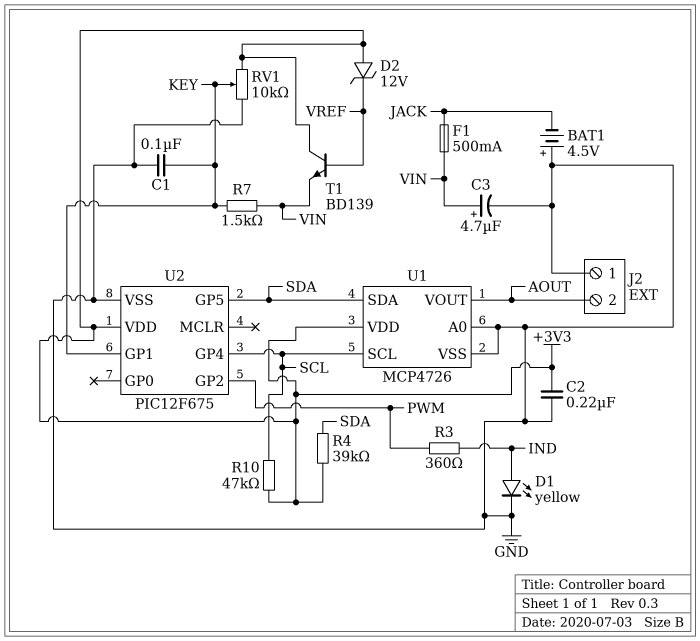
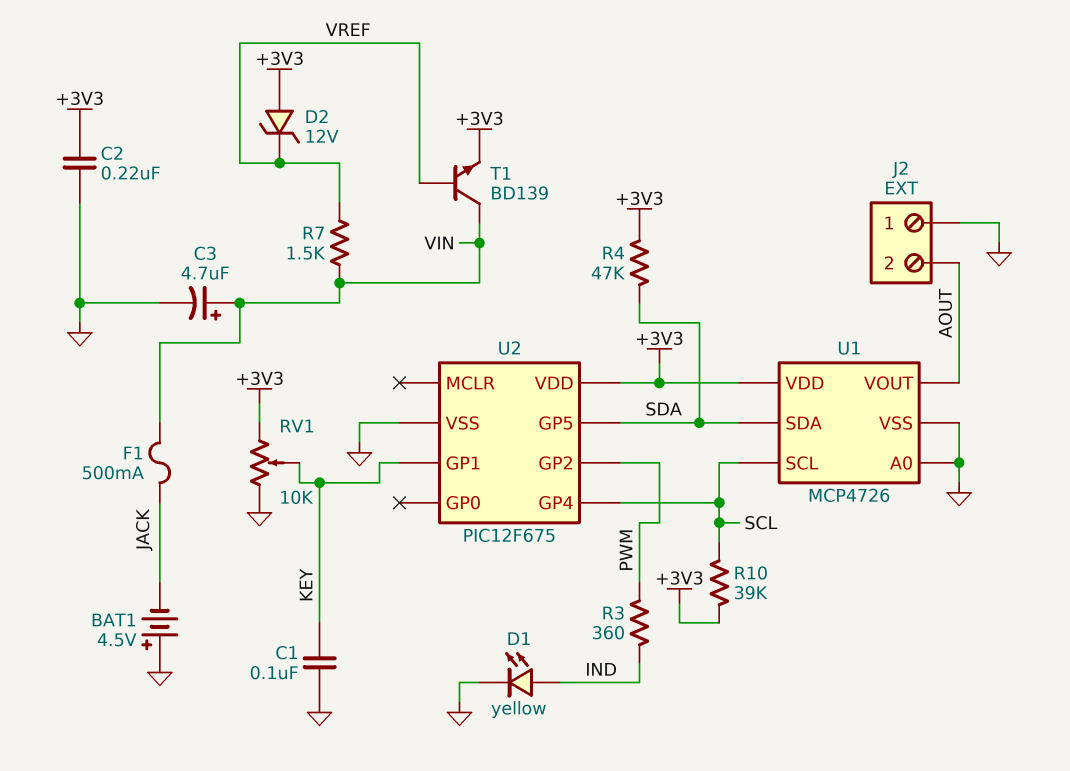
R4: 39k (+3V3, SDA) -> 47k (+3V3, SDA)
R7: 1.5k (KEY, VIN) -> 1.5k (VIN, VREF)
R10: 47k (+3V3, SCL) -> 39k (+3V3, SCL)
T1: NPN BD139 (B VREF, C +3V3, E VIN) -> NPN BD139 (B VREF, C VIN, E +3V3)

